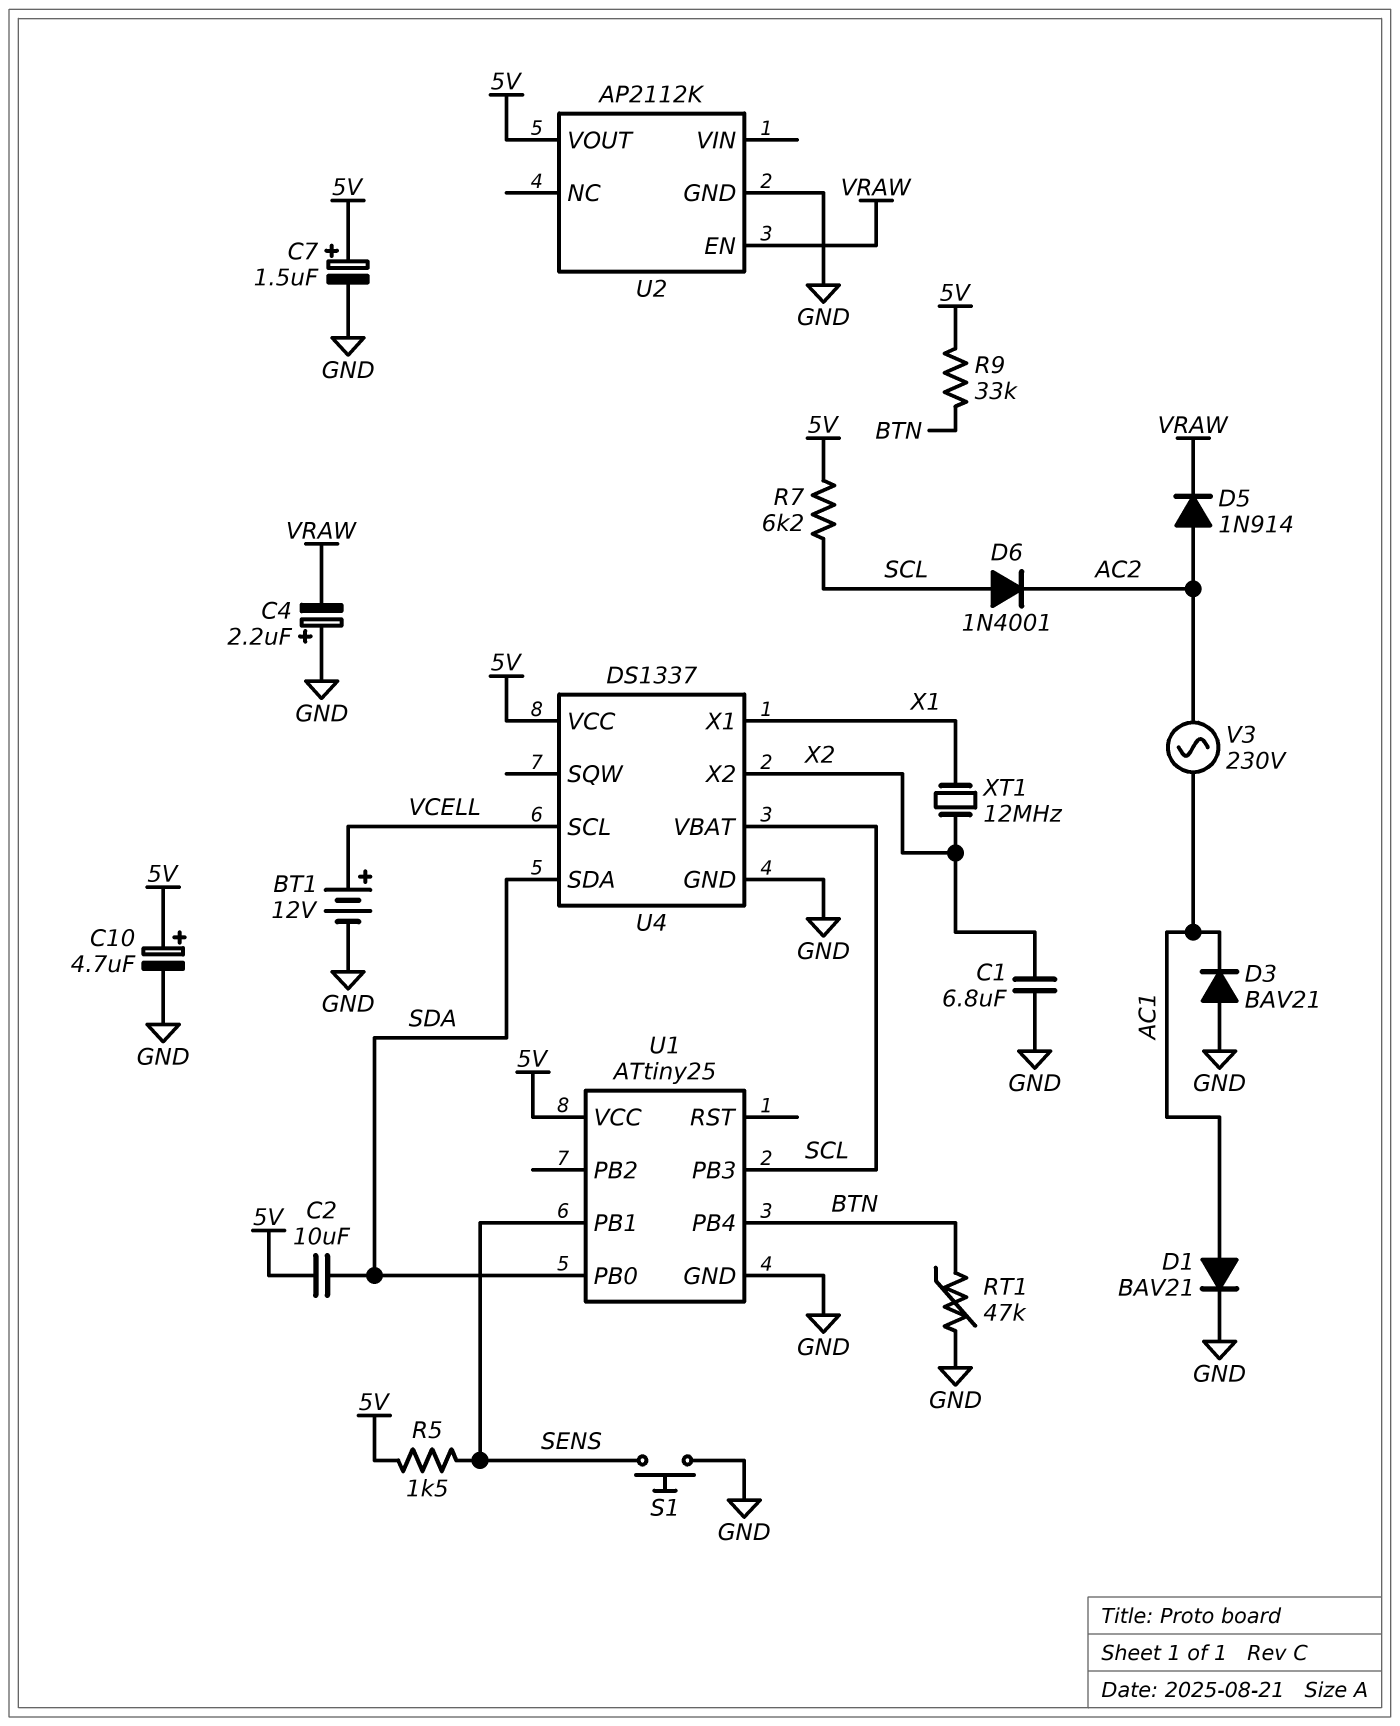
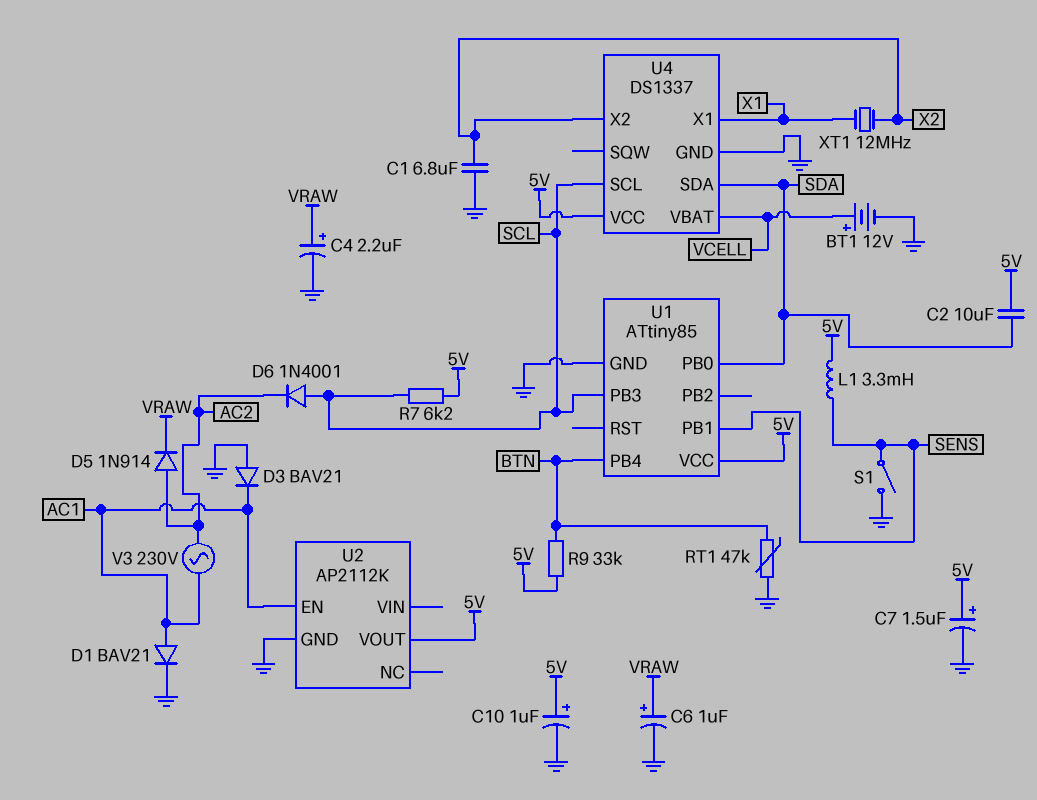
C4: 2.2uF (plus GND, minus VRAW) -> 2.2uF (plus VRAW, minus GND)
C6: none -> 1uF (plus VRAW, minus GND)
C10: 4.7uF (plus 5V, minus GND) -> 1uF (plus 5V, minus GND)
L1: none -> 3.3mH (5V, SENS)
R5: 1.5k (5V, SENS) -> none
S1: button (GND, SENS) -> switch (GND, SENS)
U1: ATtiny25 -> ATtiny85
U2 pin EN: VRAW -> AC1
U4 pin SCL: VCELL -> SCL
U4 pin VBAT: SCL -> VCELL

